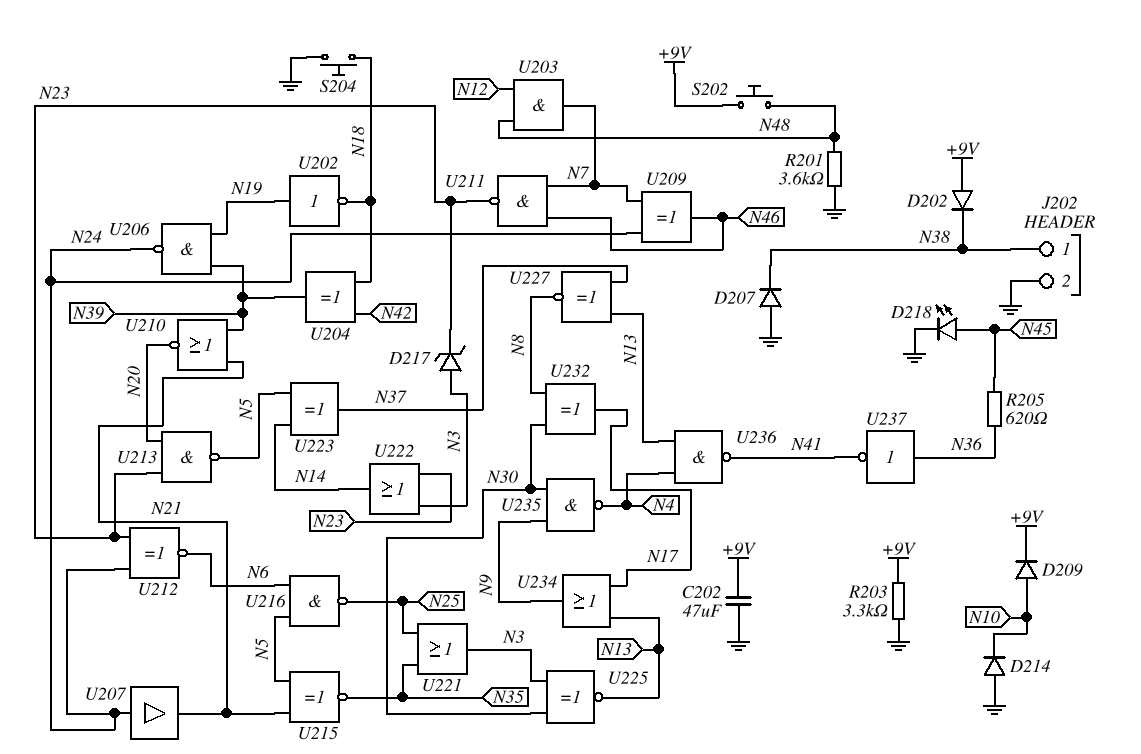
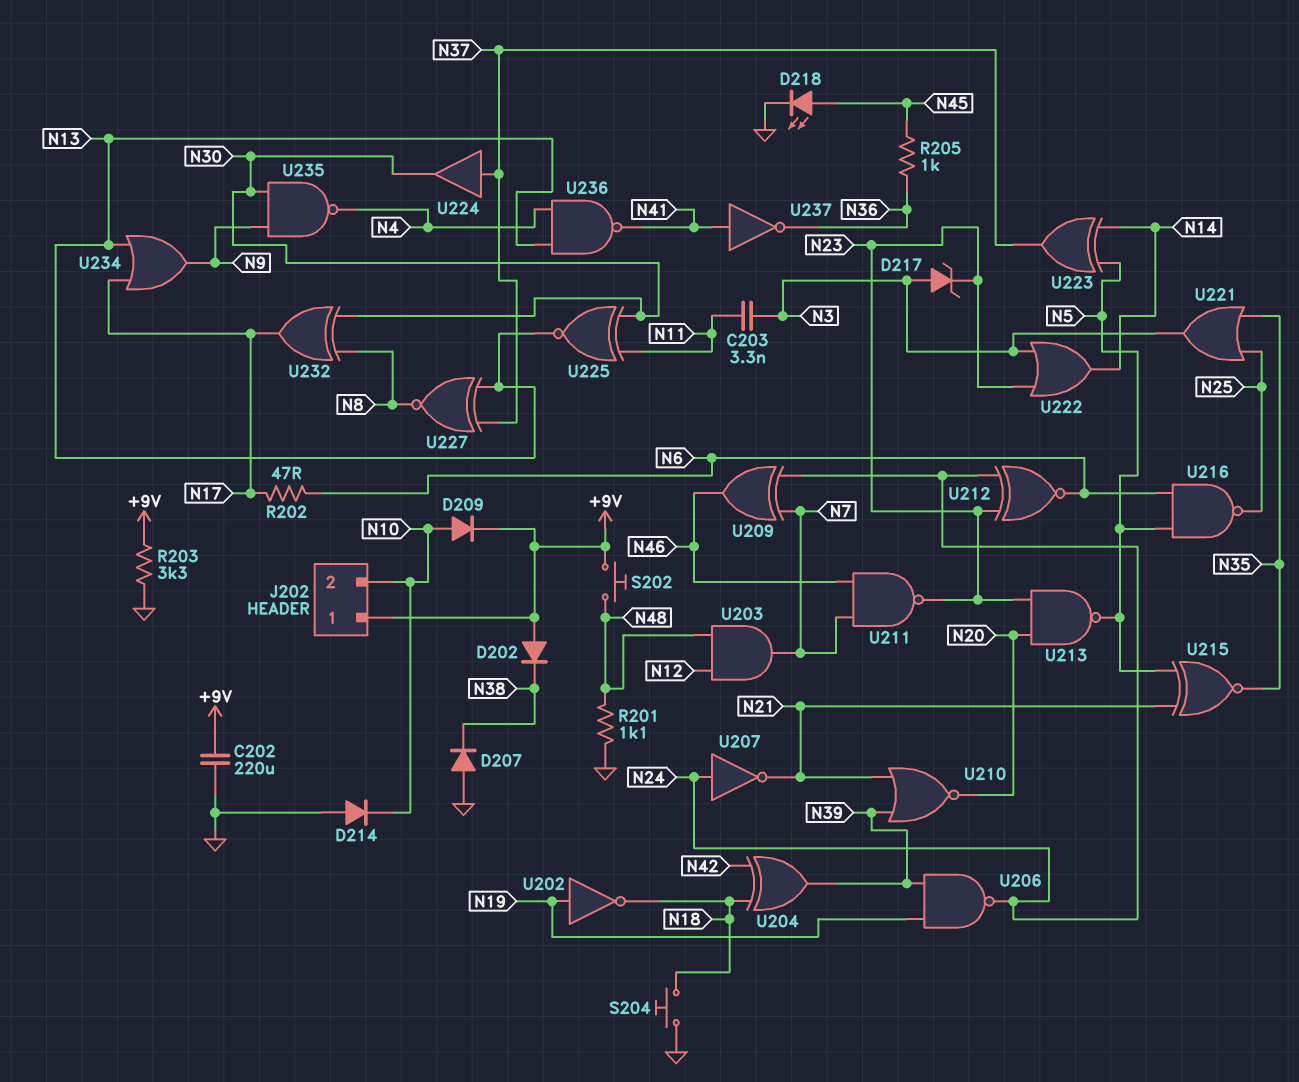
C202: 47uF (+9V, GND) -> 220uF (+9V, GND)
C203: none -> 3.3nF (N3, N11)
J202 pin 1: N38 -> +9V
J202 pin 2: GND -> N10
R201: 3.6k (GND, N48) -> 1.1k (GND, N48)
R202: none -> 47 (N6, N17)
R205: 620 (N36, N45) -> 1k (N36, N45)
U207: buffer (in N24, out N21) -> NOT (in N24, out N21)
U224: none -> buffer (in N37, out N30)
U225: XNOR (in N3, in N30, out N13) -> XNOR (in N11, in N30, out N13)
U237: NOT (in N36, out N41) -> NOT (in N41, out N36)

